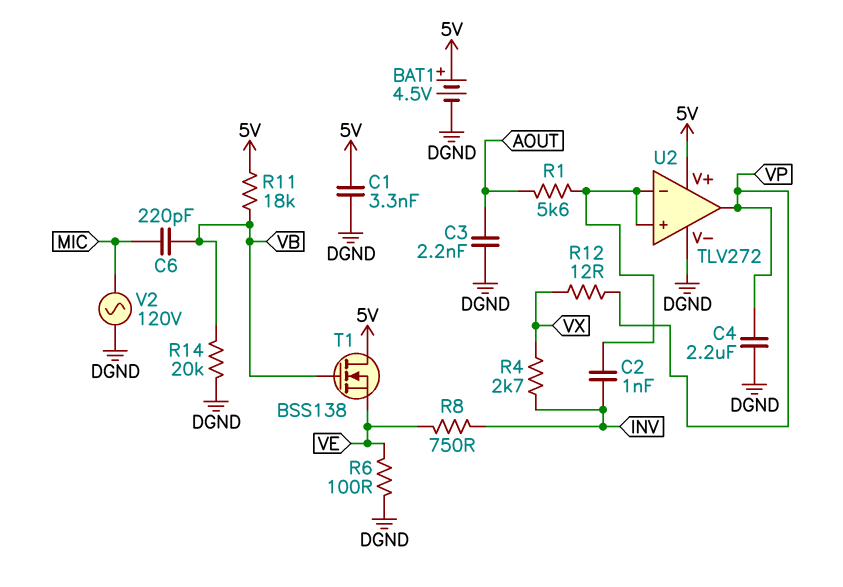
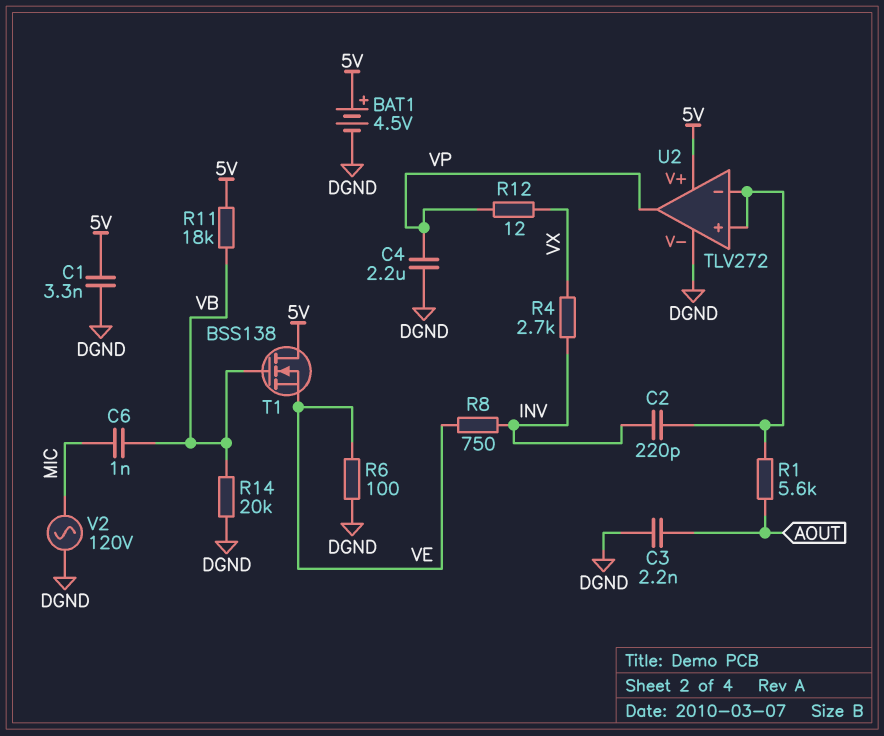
C2: 1nF (INV, U2/in+) -> 220pF (INV, U2/in+)
C6: 220pF (MIC, VB) -> 1nF (MIC, VB)

